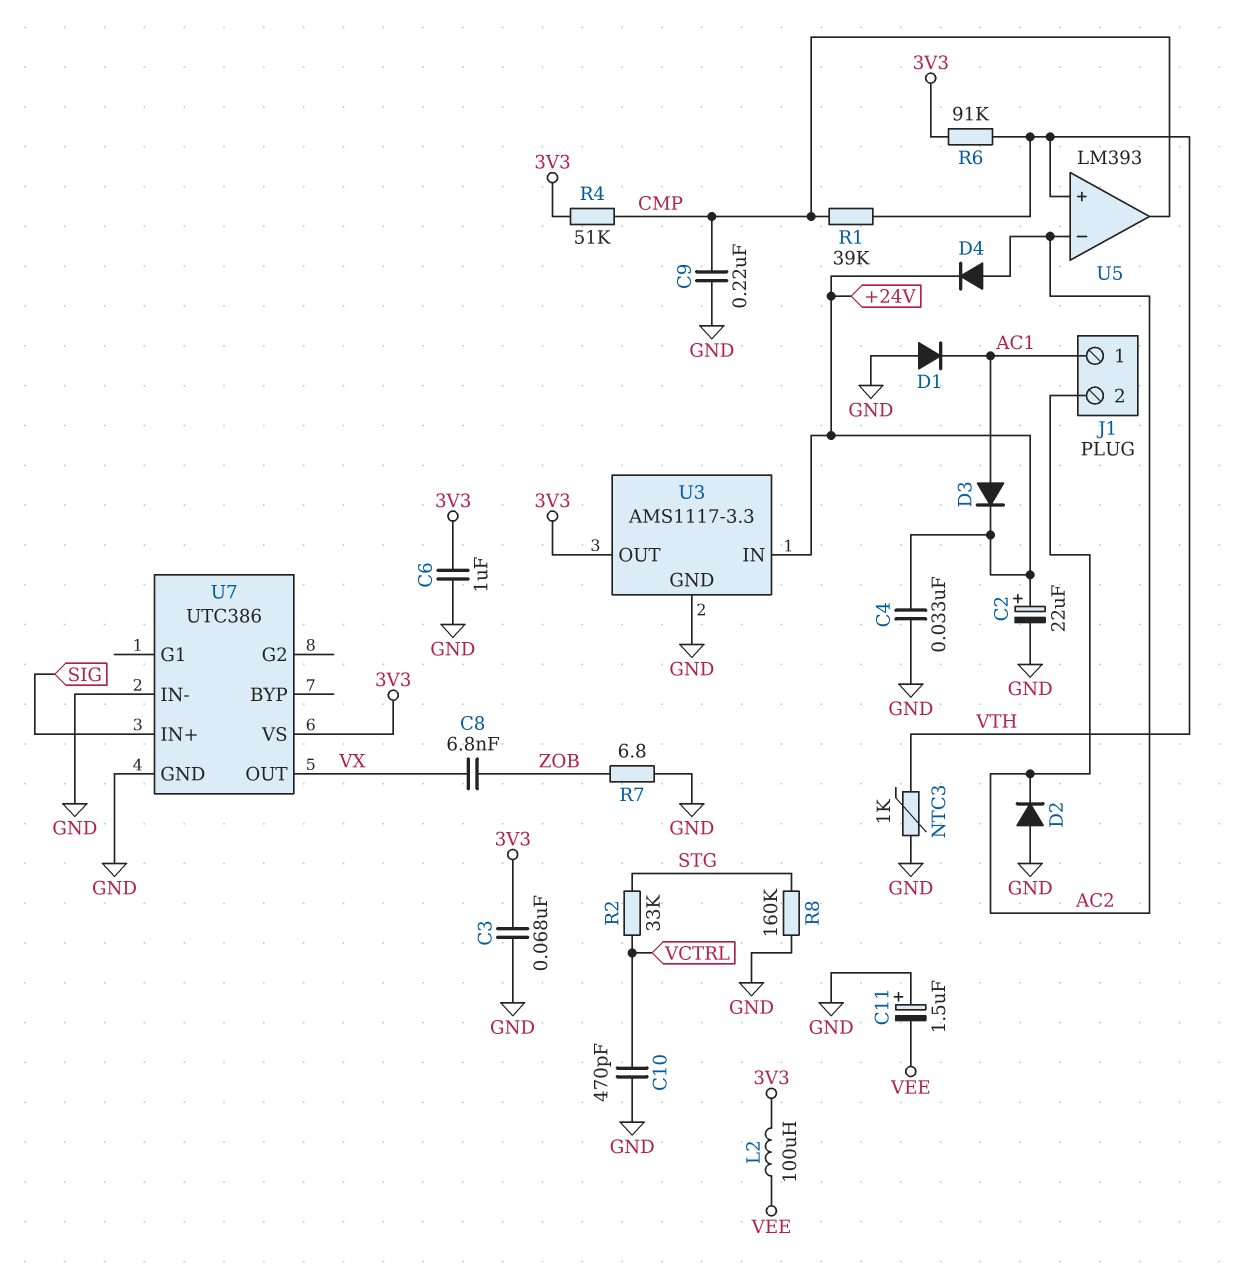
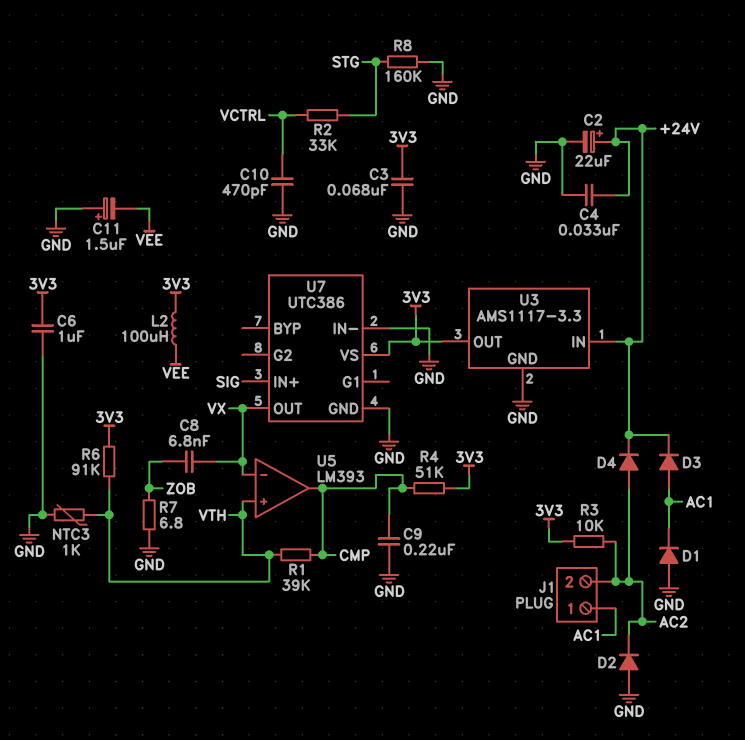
R3: none -> 10k (3V3, AC2)
U5 pin in-: AC2 -> VX

